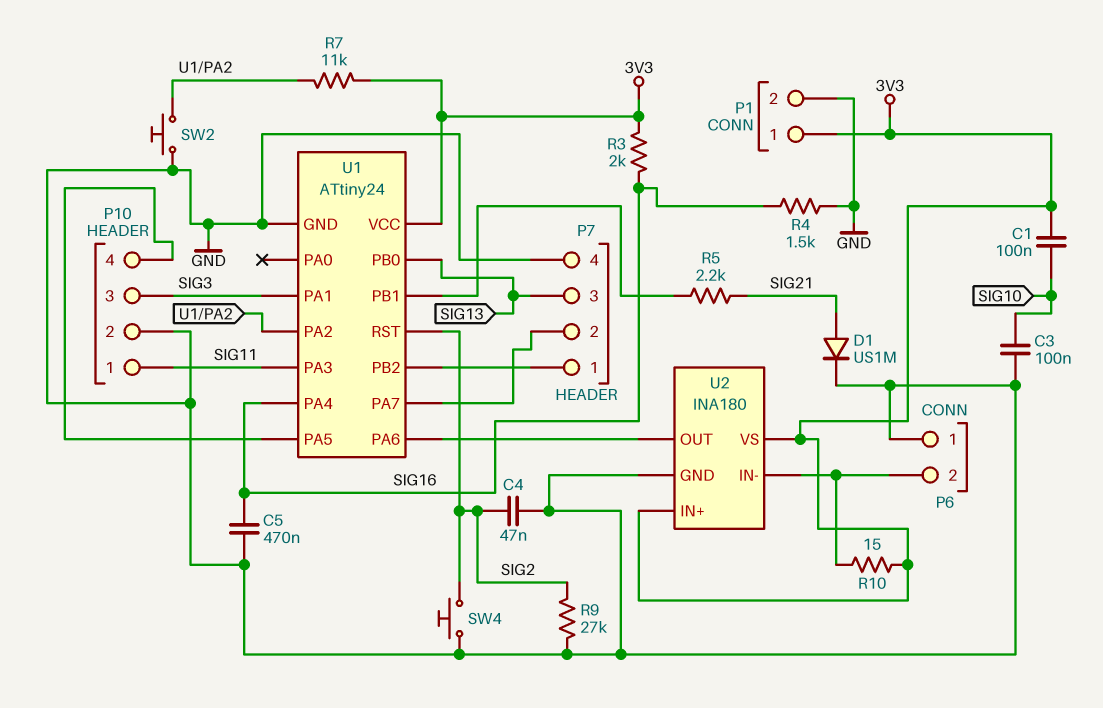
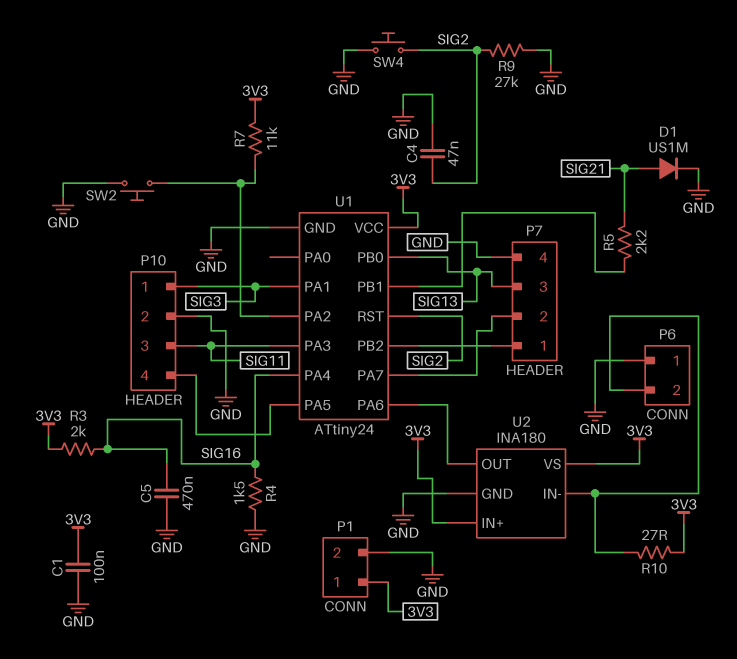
C1: 100nF (3V3, SIG10) -> 100nF (3V3, GND)
C3: 100nF (GND, SIG10) -> none
P10 pin 1: SIG11 -> SIG3
P10 pin 3: SIG3 -> SIG11
R10: 15 (3V3, P6/2) -> 27 (3V3, P6/2)

